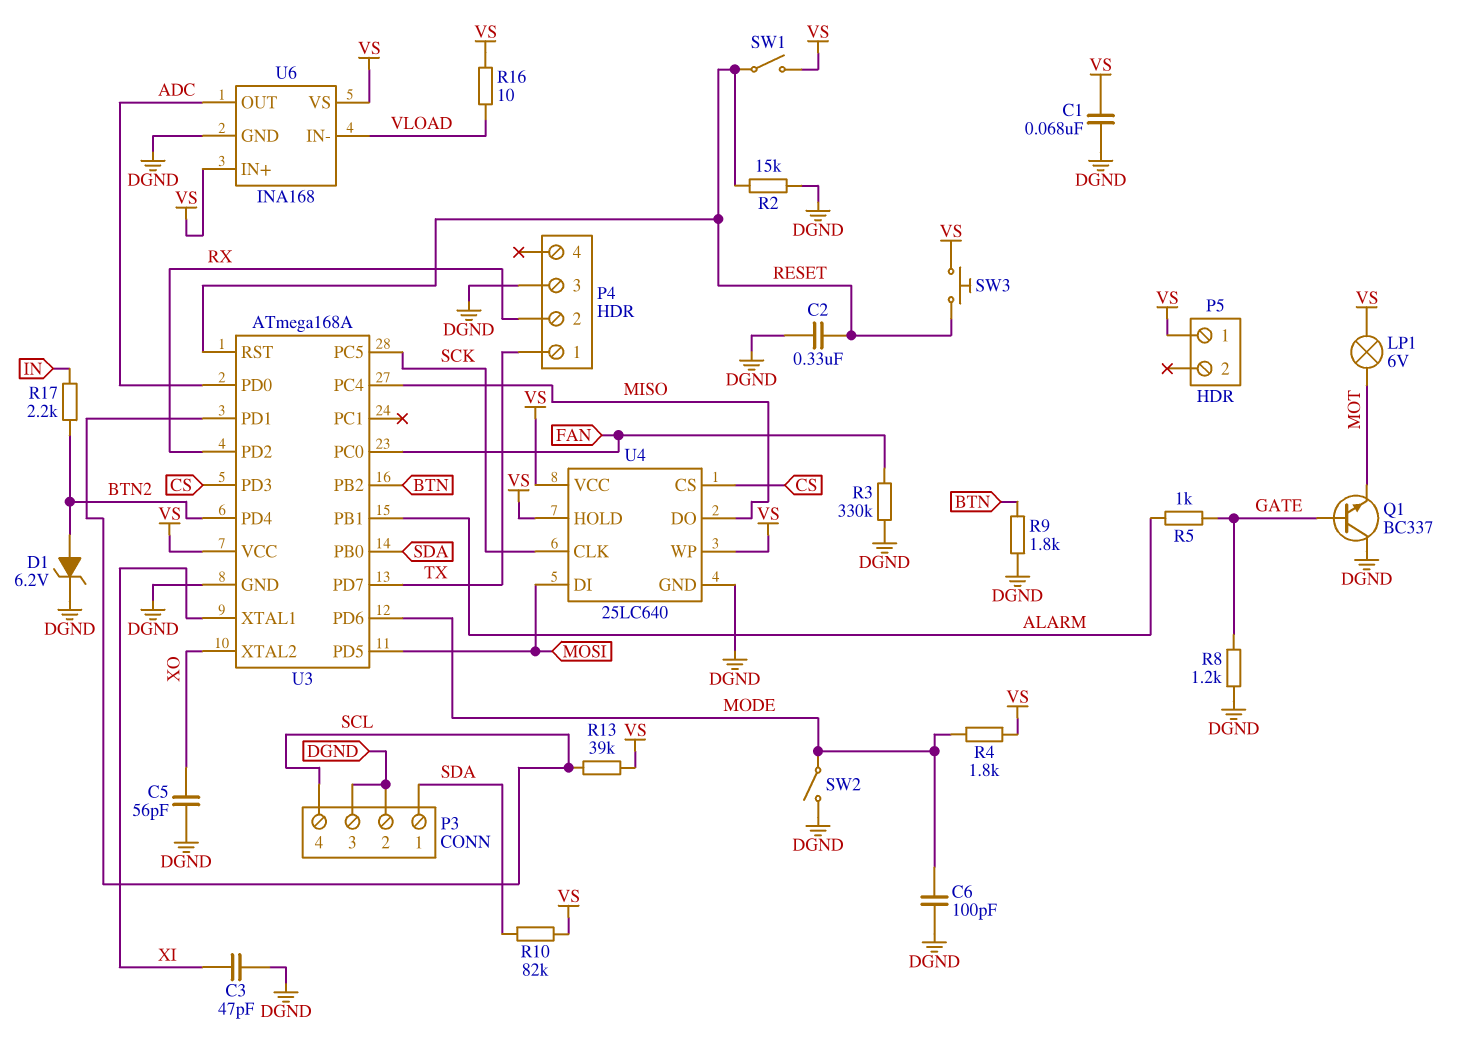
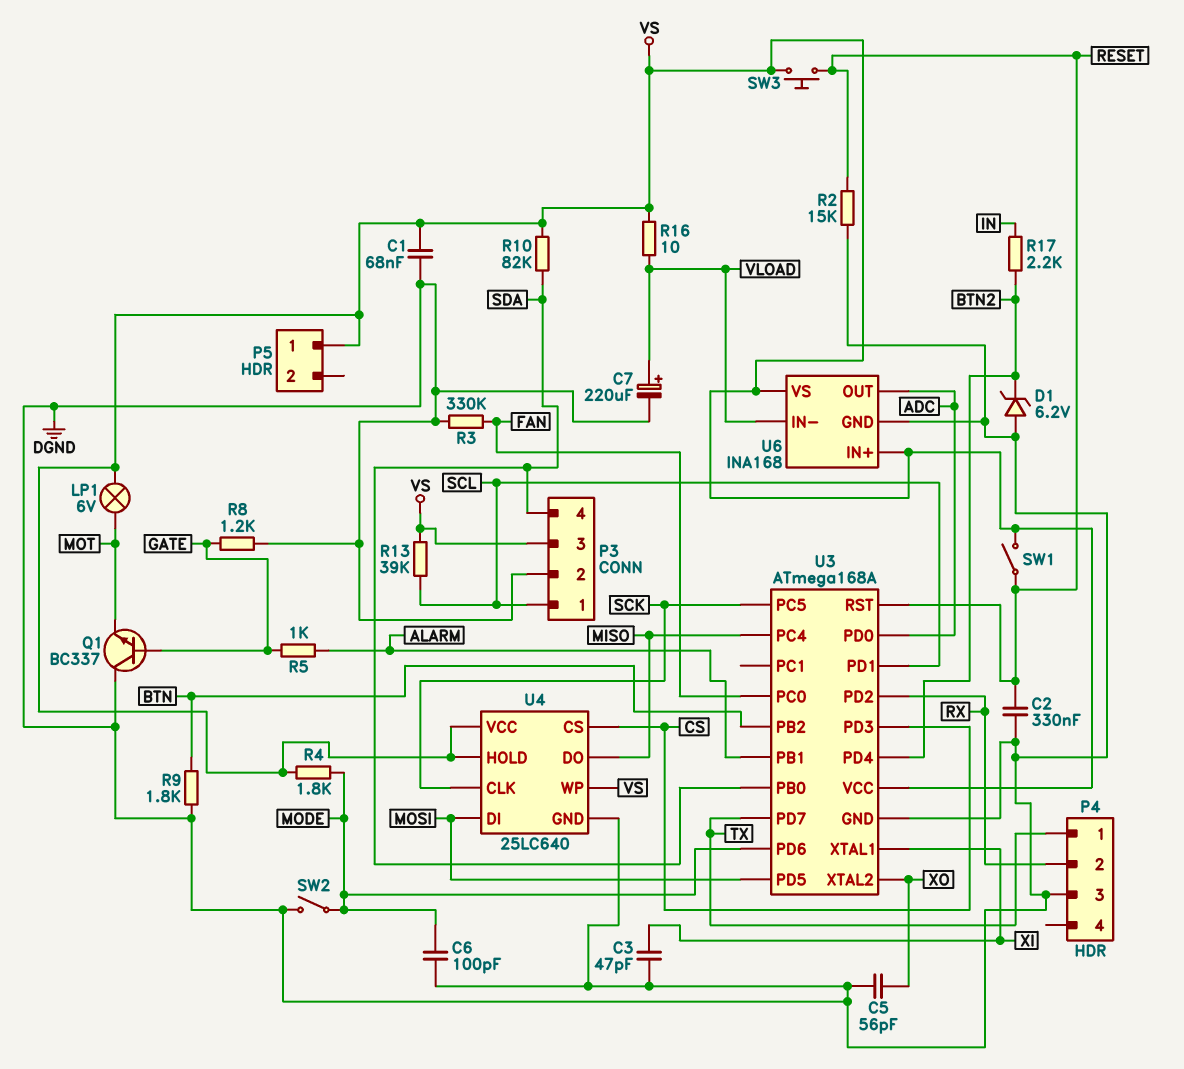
C7: none -> 220uF (plus VLOAD, minus DGND)
D1: zener 6.2V (A BTN2, K DGND) -> zener 6.2V (A DGND, K BTN2)
P3 pin 1: SDA -> SCL
P3 pin 3: DGND -> VS
P3 pin 4: SCL -> SDA

